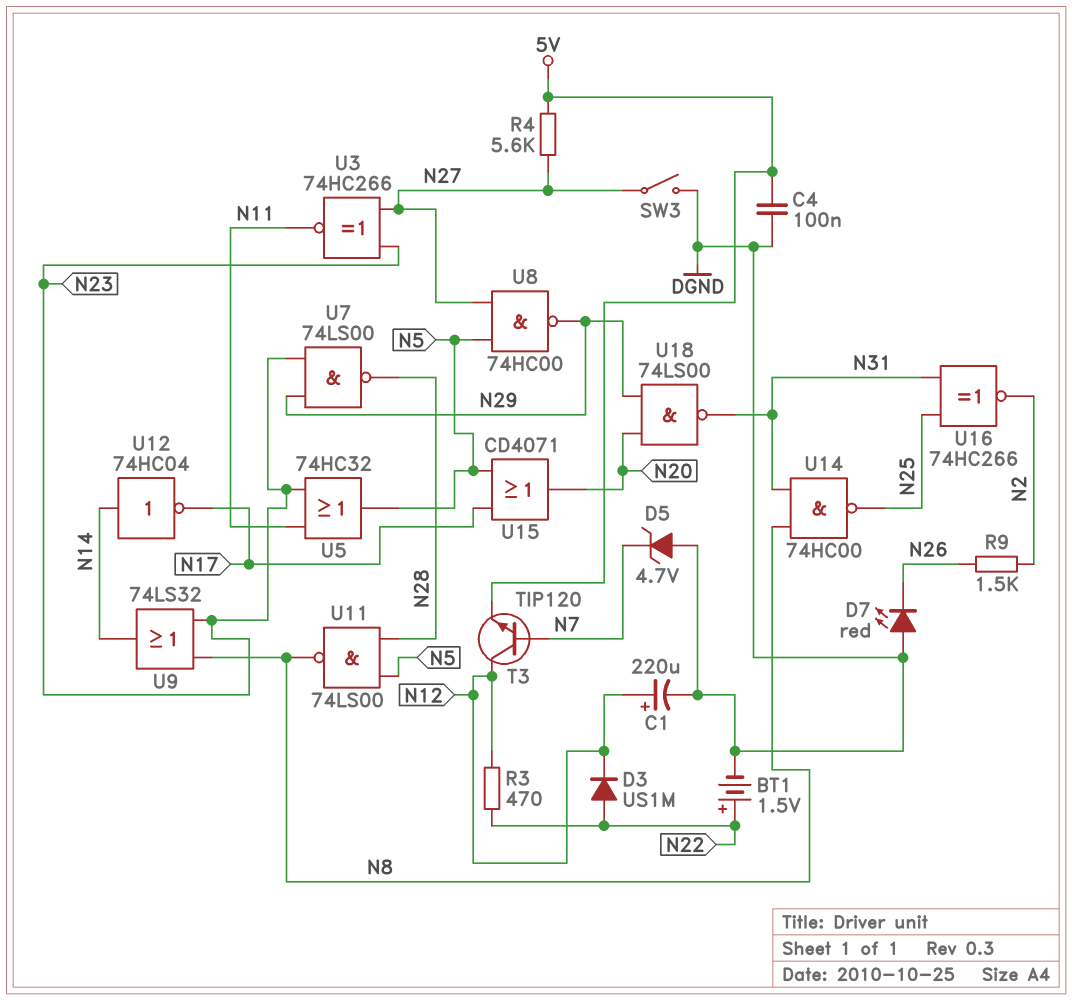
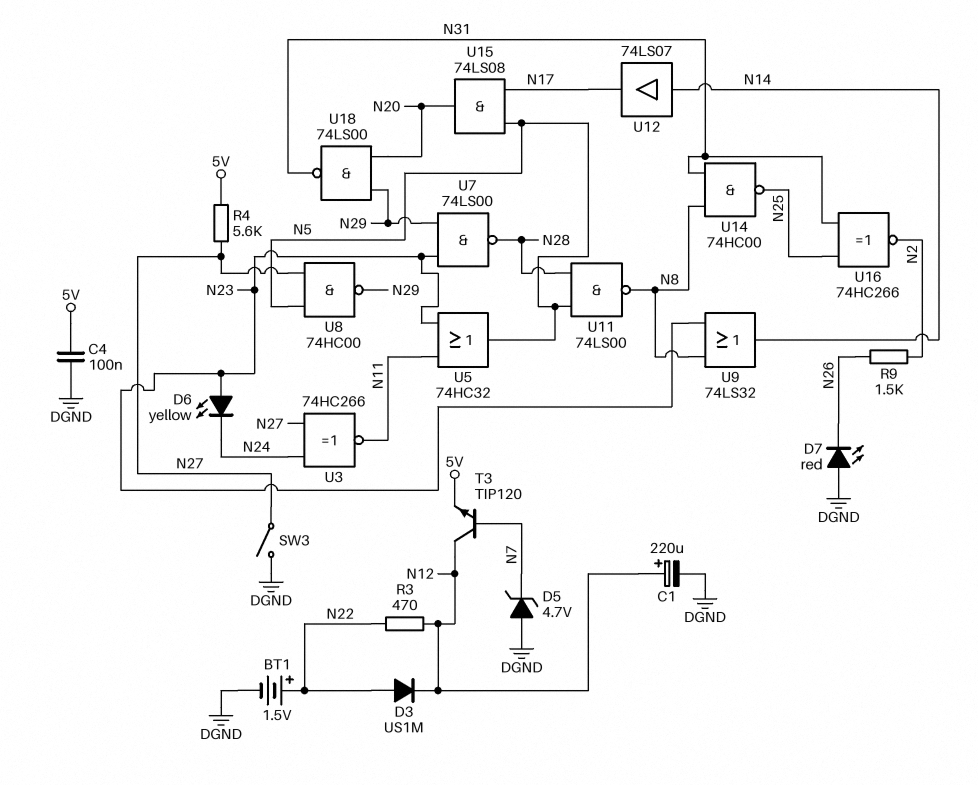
D6: none -> LED yellow (A N23, K N24)
U3: XNOR 74HC266 (in N23, in N27, out N11) -> XNOR 74HC266 (in N24, in N27, out N11)
U12: NOT 74HC04 (in N14, out N17) -> buffer 74LS07 (in N14, out N17)
U15: OR CD4071 (in N5, in N17, out N20) -> AND 74LS08 (in N5, in N17, out N20)

